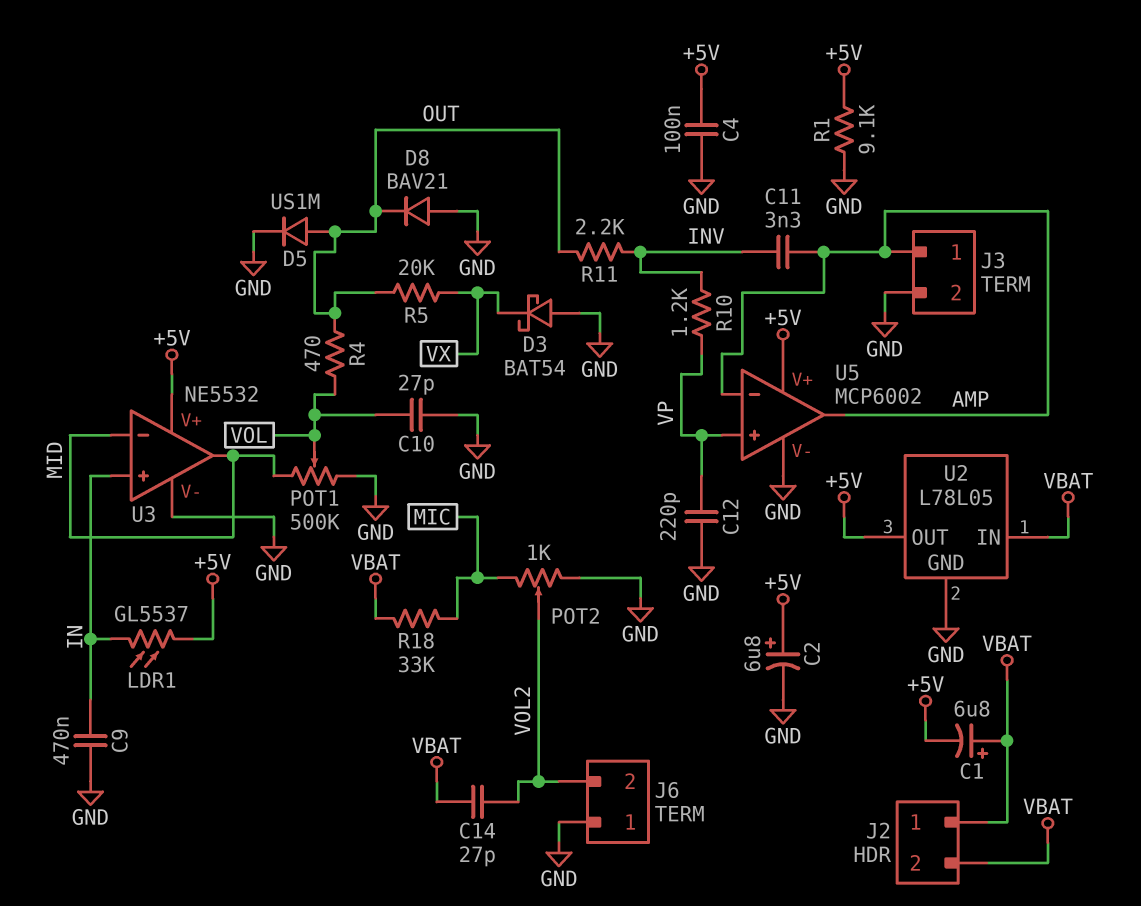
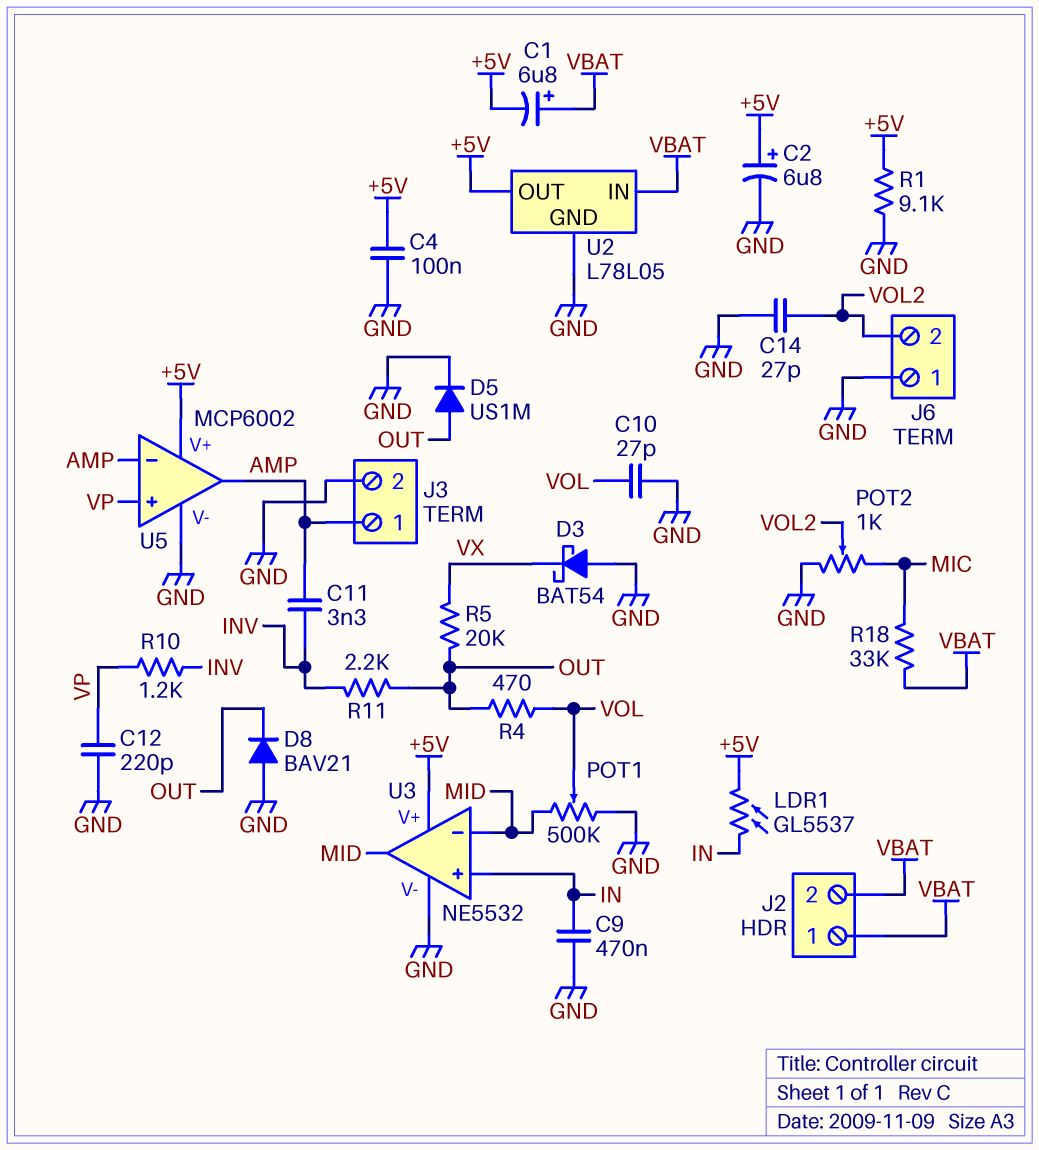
C14: 27pF (VBAT, VOL2) -> 27pF (GND, VOL2)

